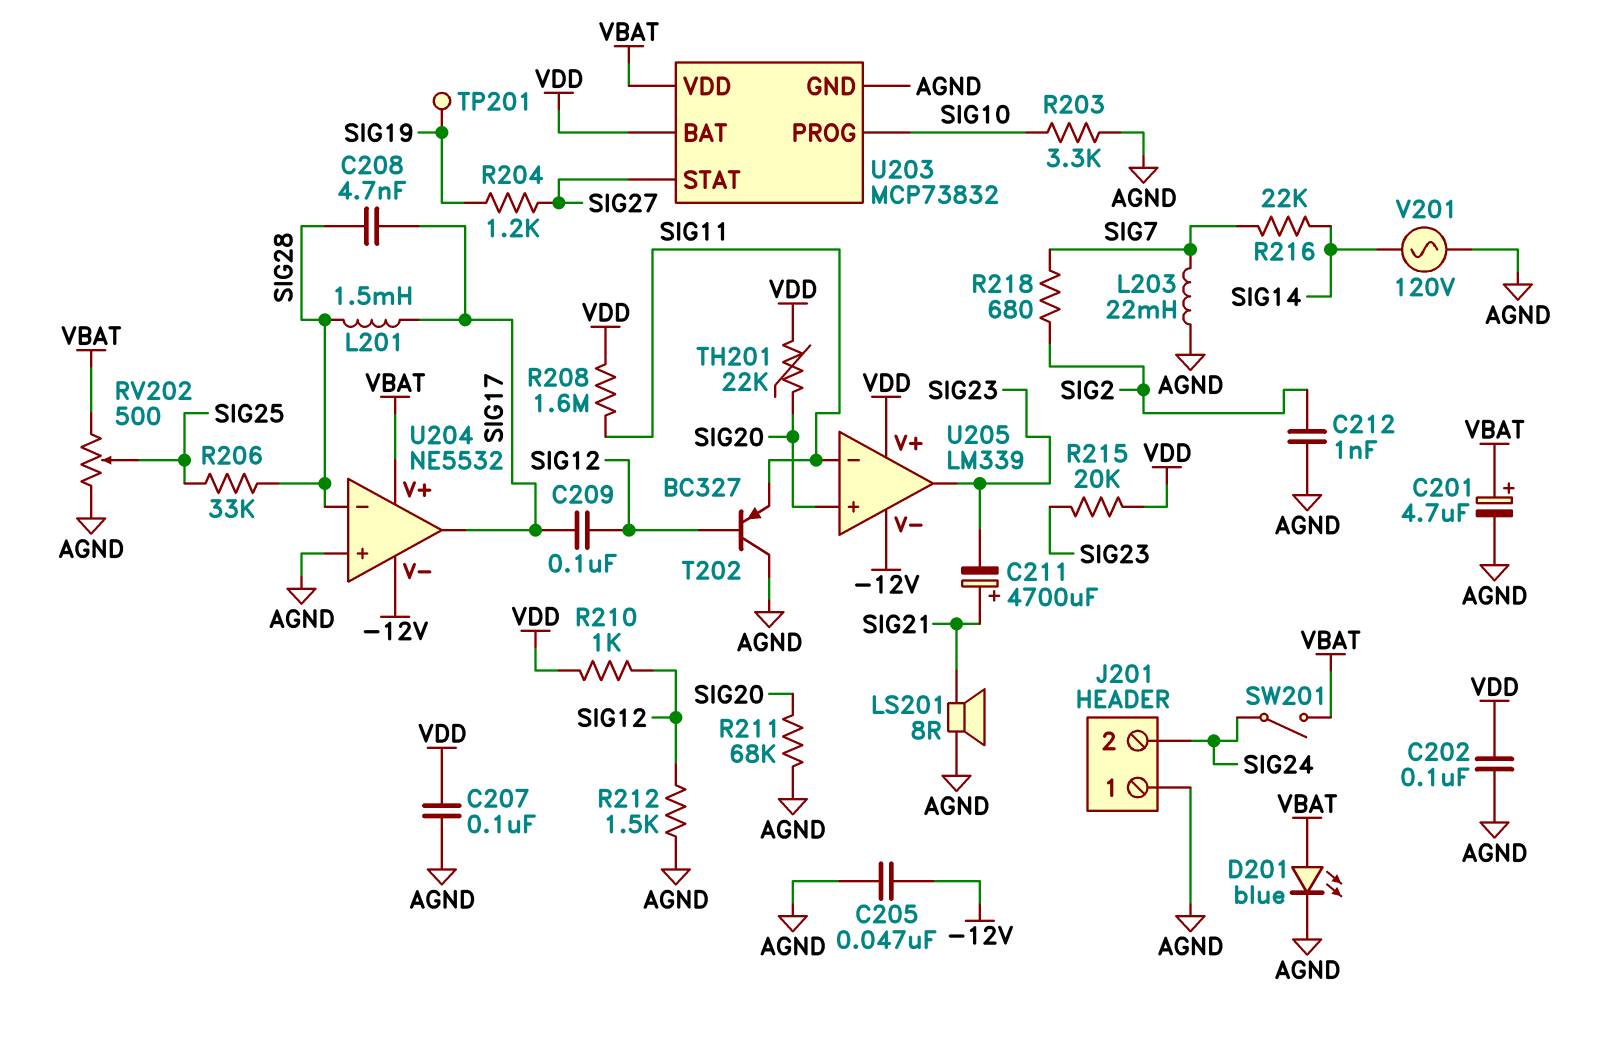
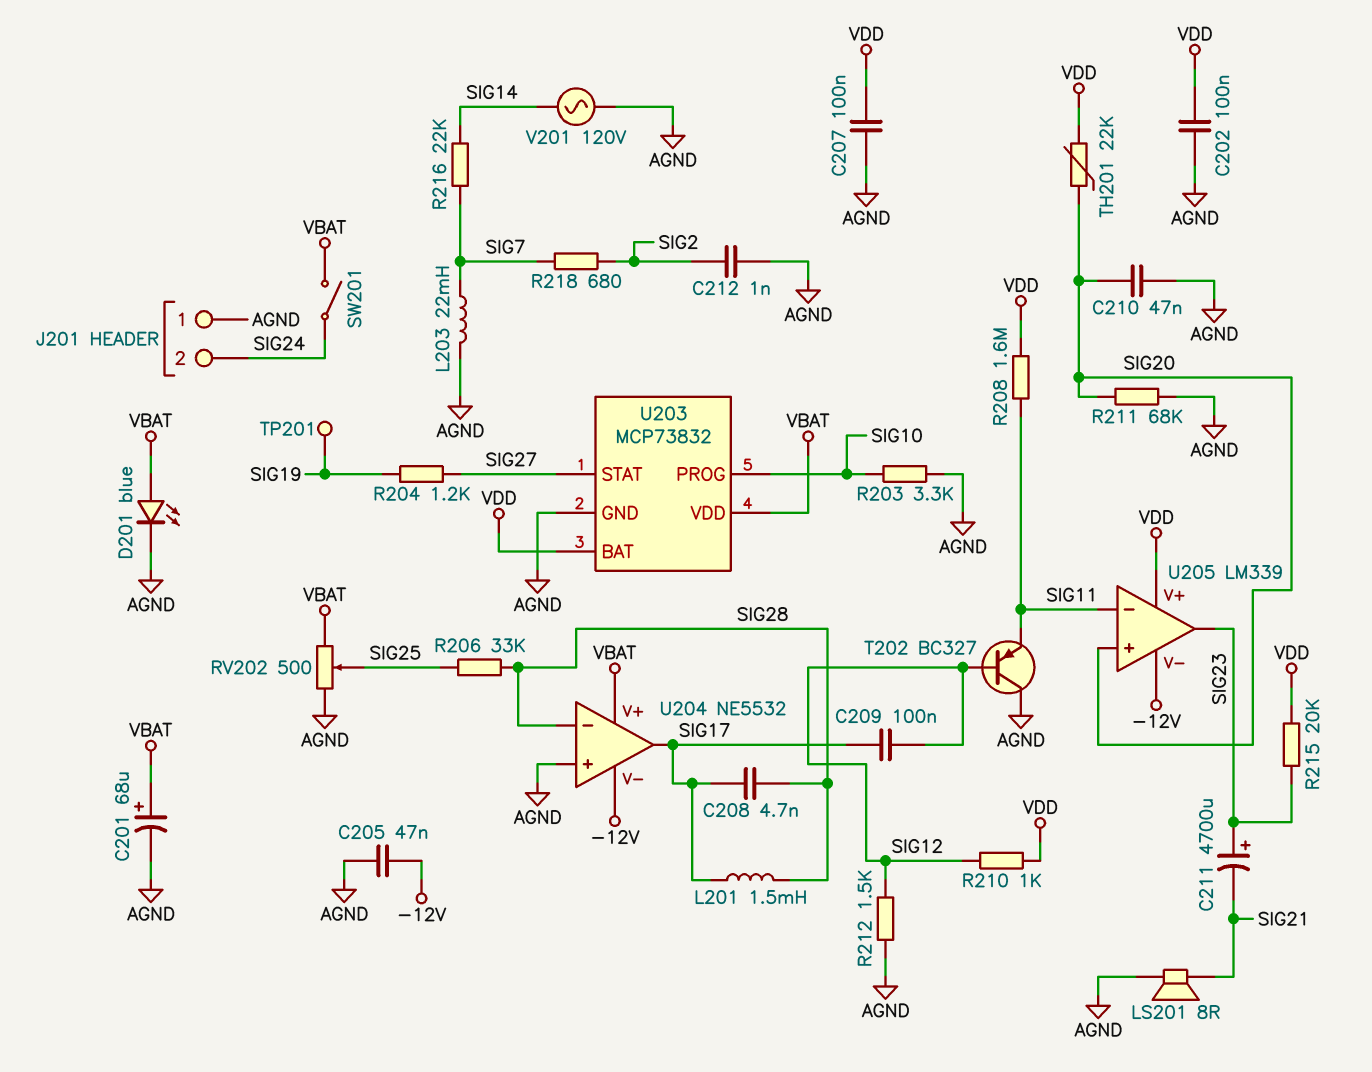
C201: 4.7uF (plus VBAT, minus AGND) -> 68uF (plus VBAT, minus AGND)
C210: none -> 47nF (AGND, SIG20)
C211: 4700uF (plus SIG21, minus SIG23) -> 4700uF (plus SIG23, minus SIG21)

